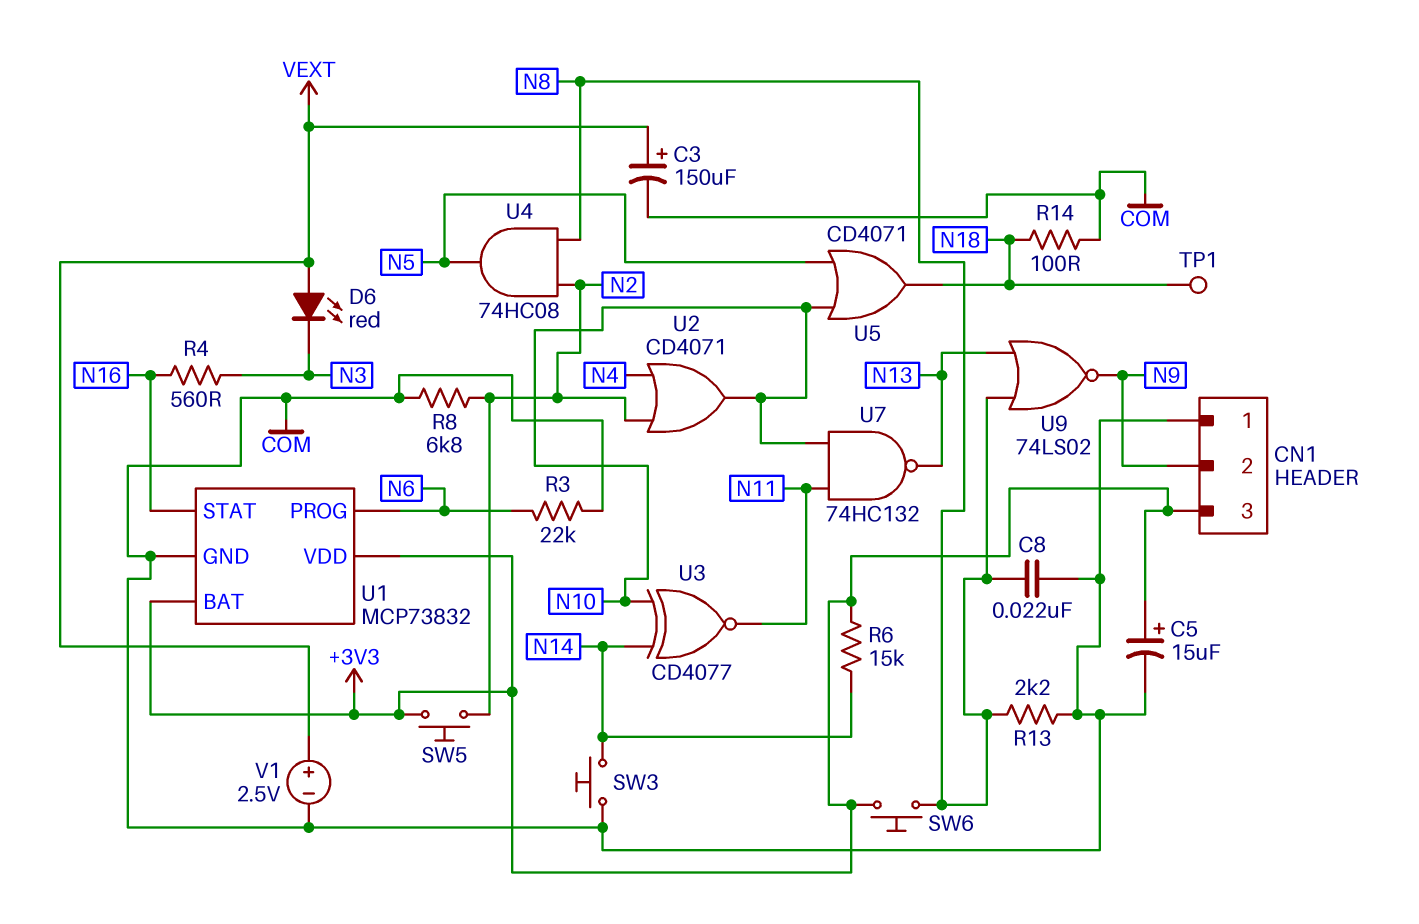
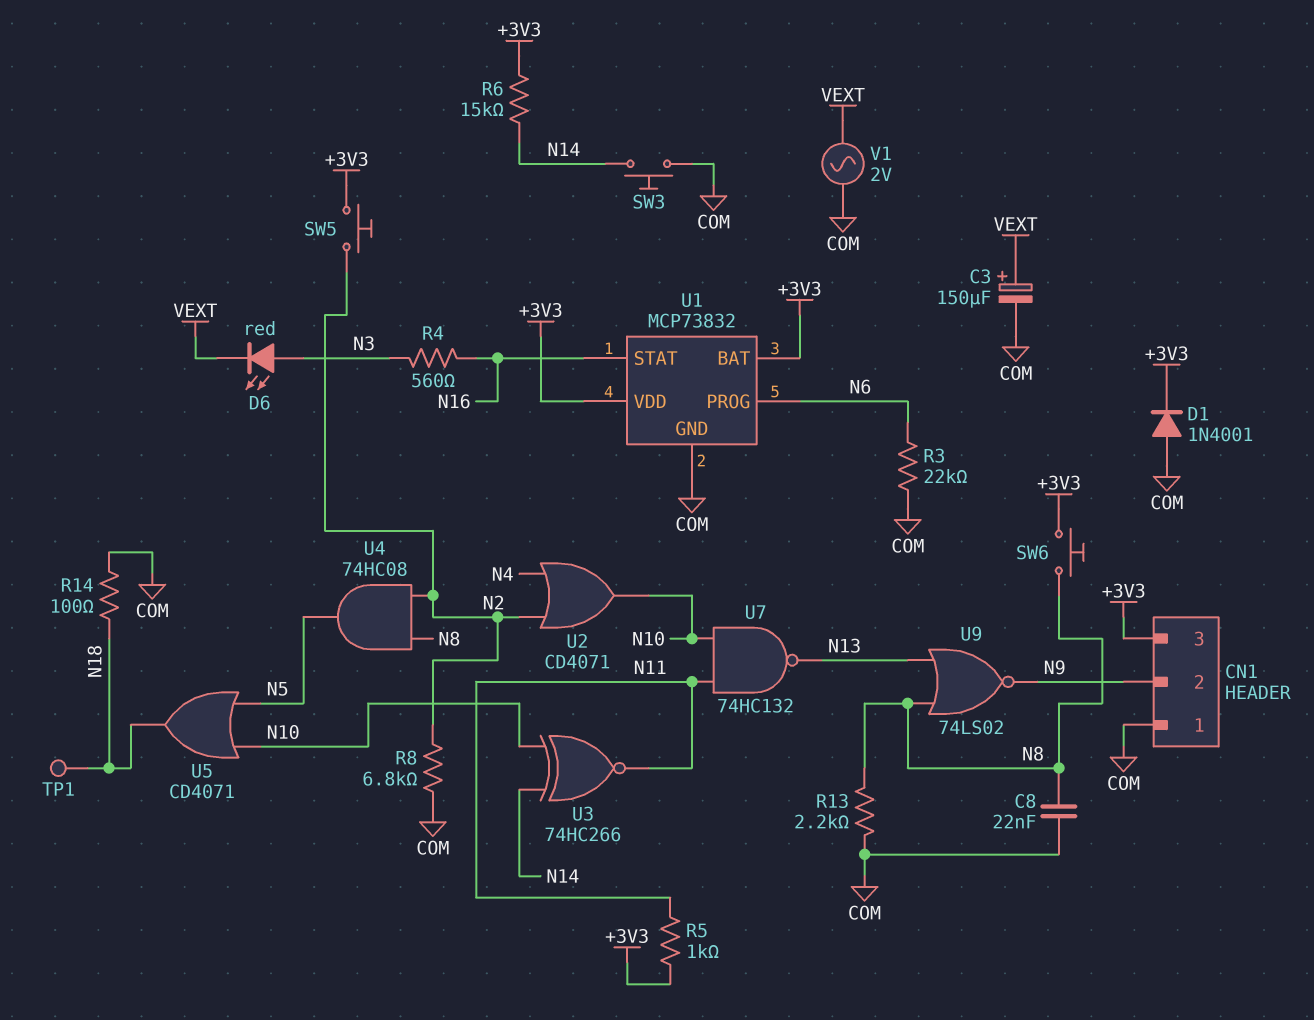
C5: 15uF (plus +3V3, minus COM) -> none
D1: none -> diode 1N4001 (A COM, K +3V3)
D6: LED red (A VEXT, K N3) -> LED red (A N3, K VEXT)
R5: none -> 1k (+3V3, N11)
U3: XNOR CD4077 (in N10, in N14, out N11) -> XNOR 74HC266 (in N10, in N14, out N11)
V1: 2.5V (plus VEXT, minus COM) -> AC 2V (COM, VEXT)

